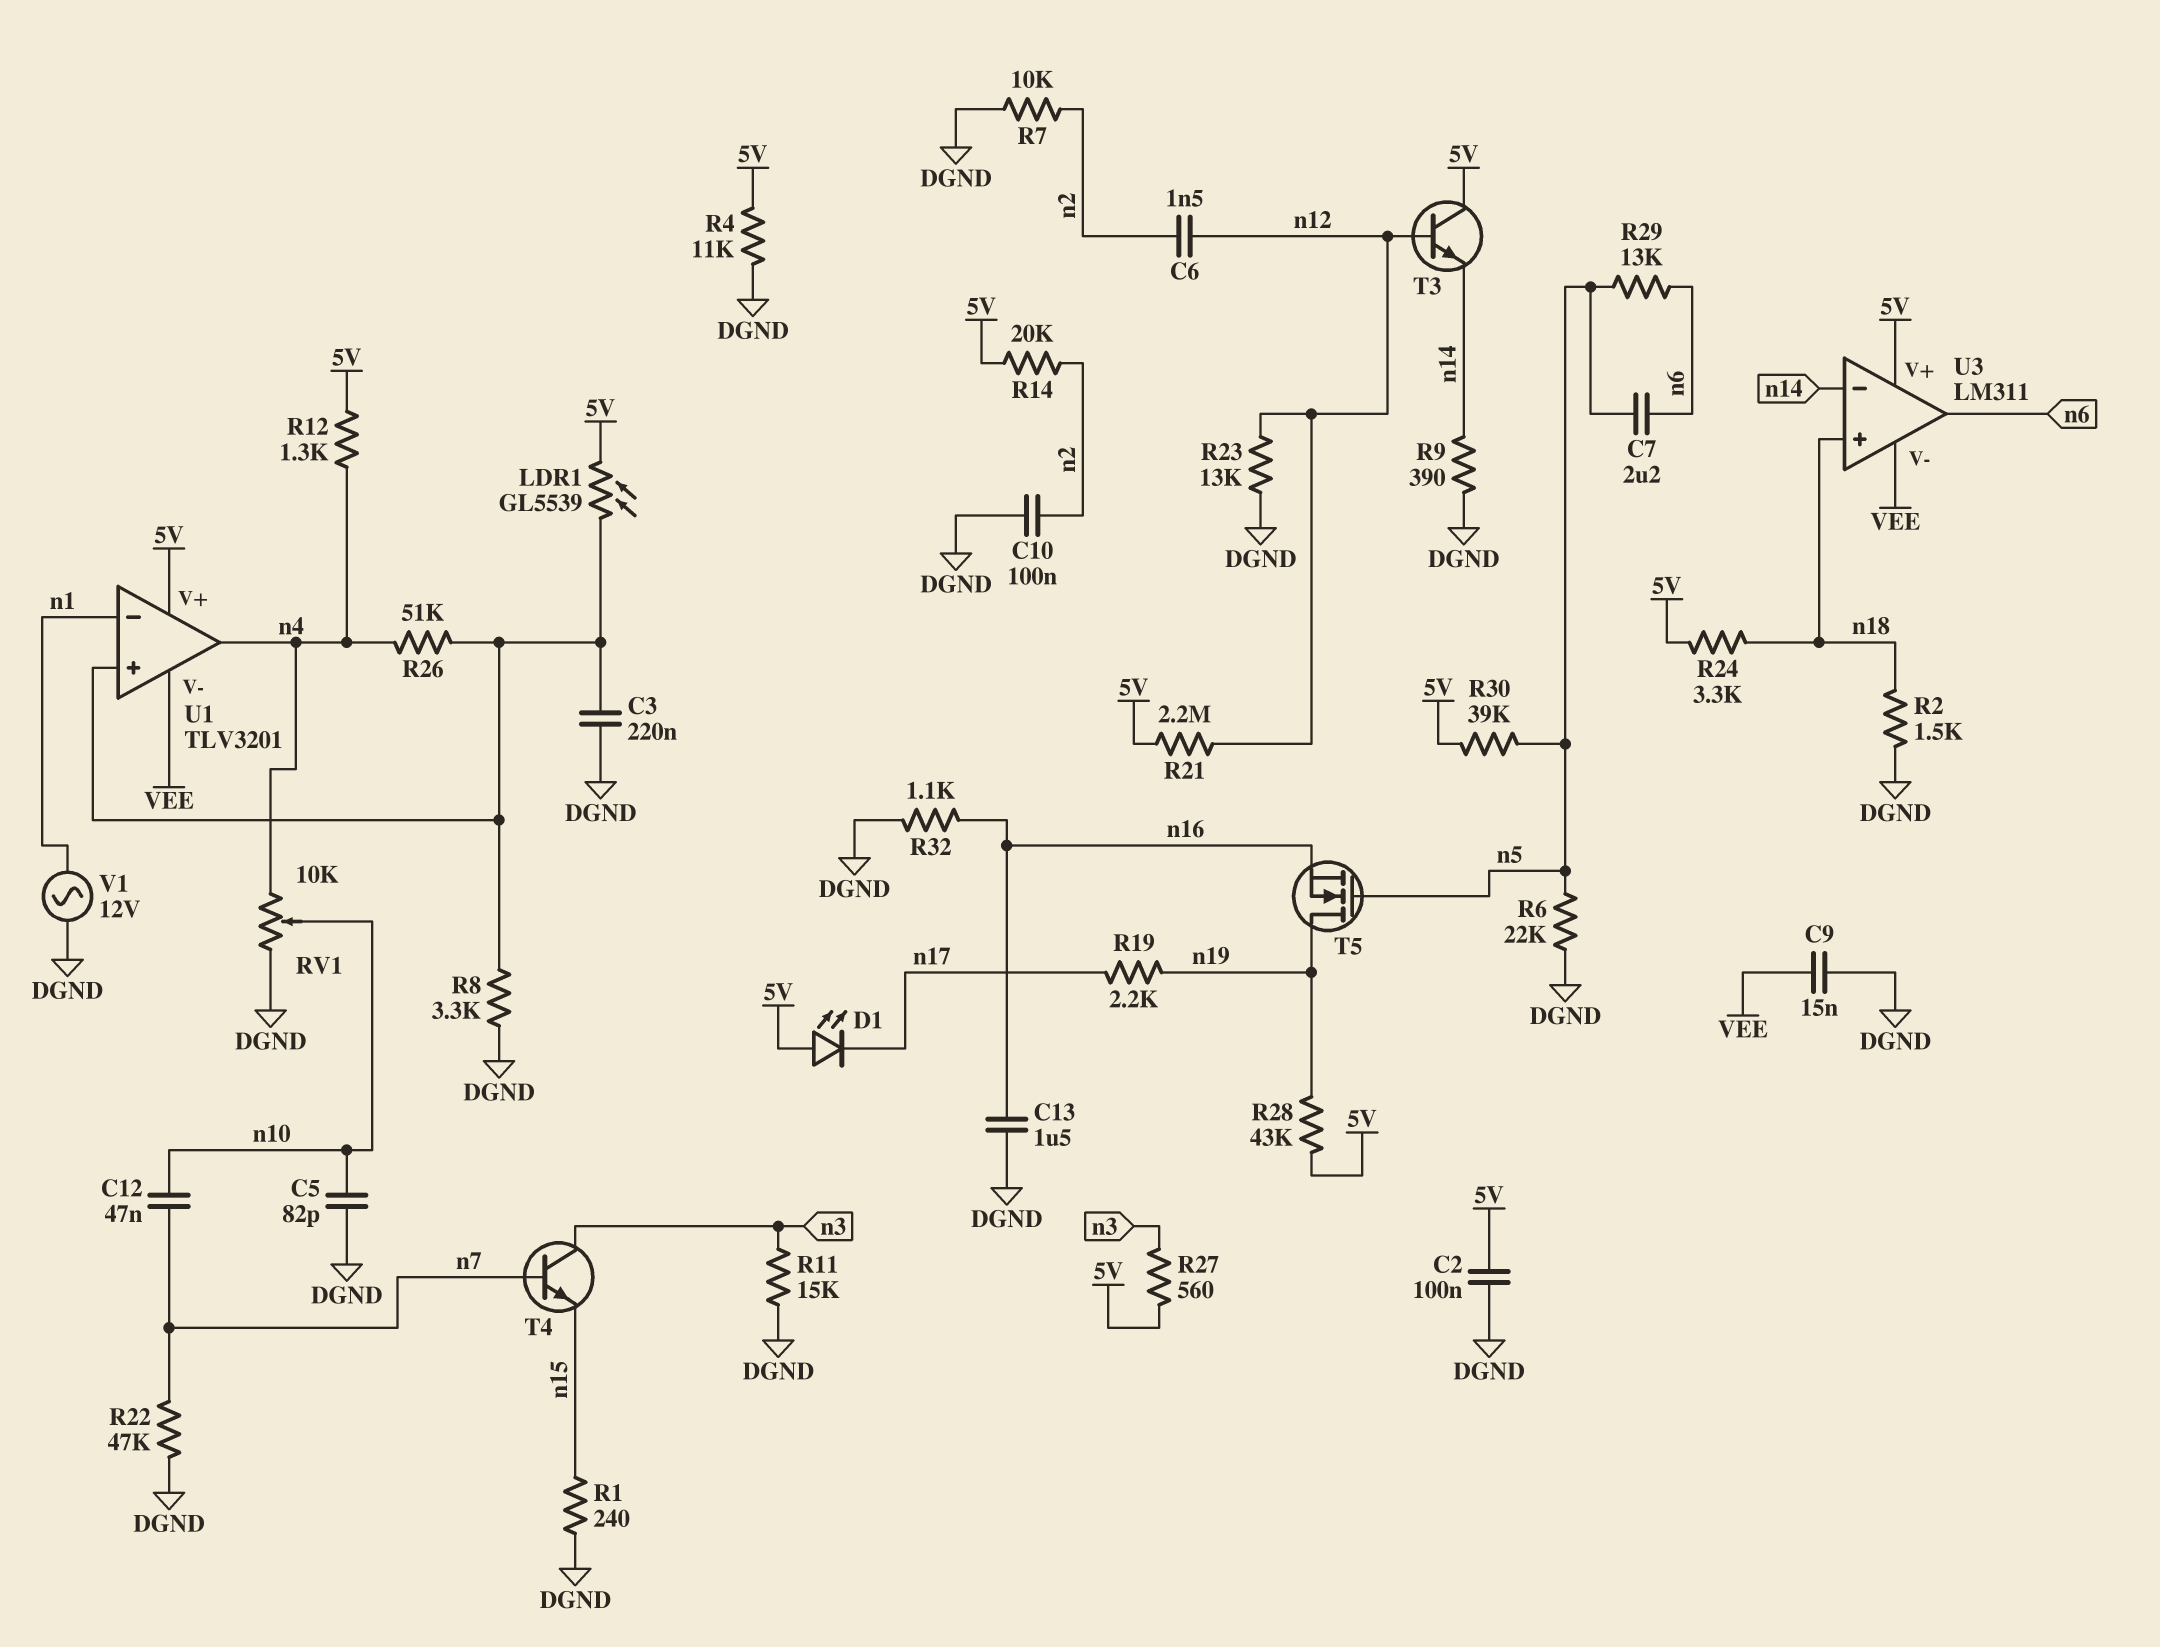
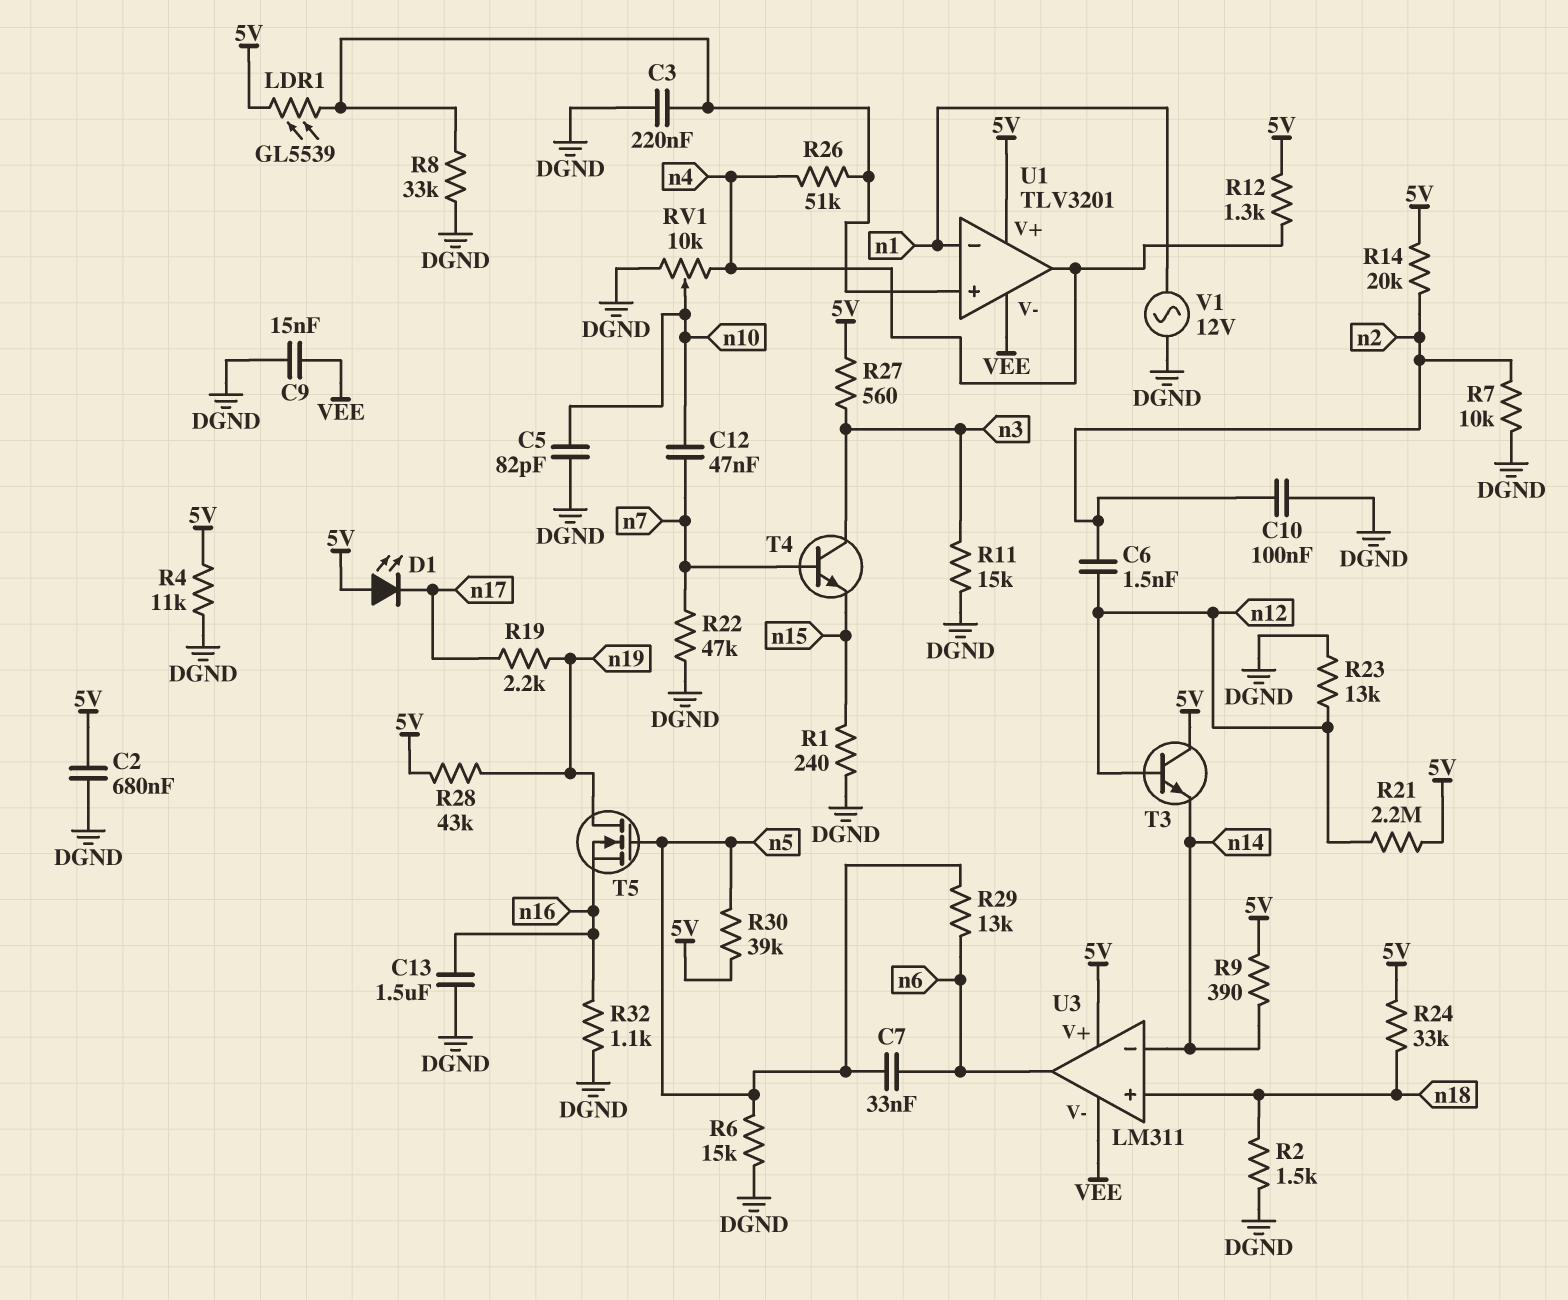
C2: 100nF (5V, DGND) -> 680nF (5V, DGND)
C7: 2.2uF (n5, n6) -> 33nF (n5, n6)
R6: 22k (DGND, n5) -> 15k (DGND, n5)
R8: 3.3k (DGND, U1/in+) -> 33k (DGND, U1/in+)
R9: 390 (DGND, n14) -> 390 (5V, n14)
R24: 3.3k (5V, n18) -> 33k (5V, n18)

